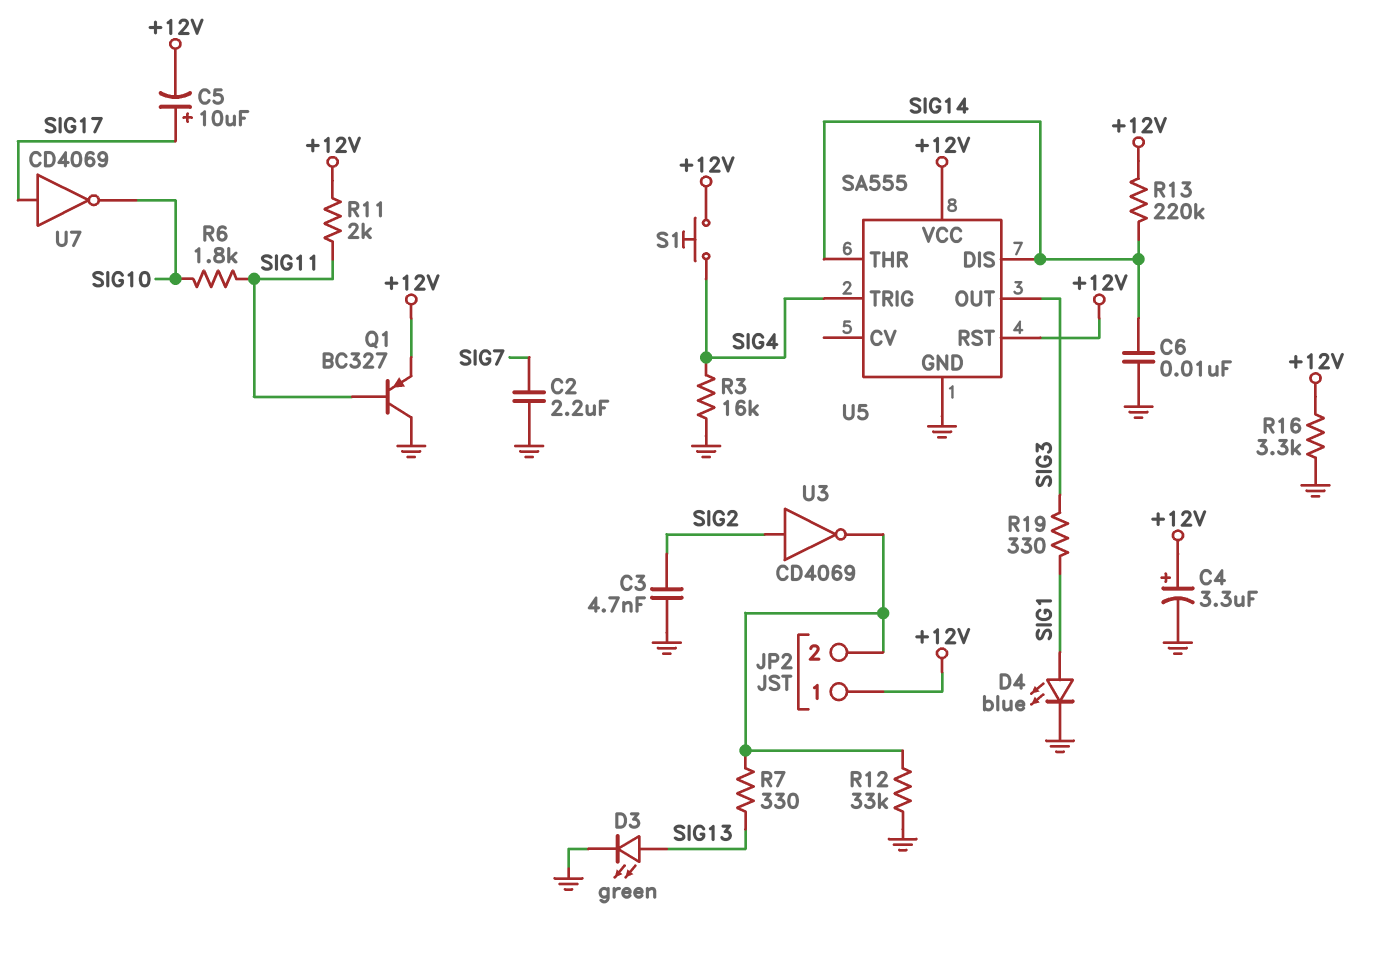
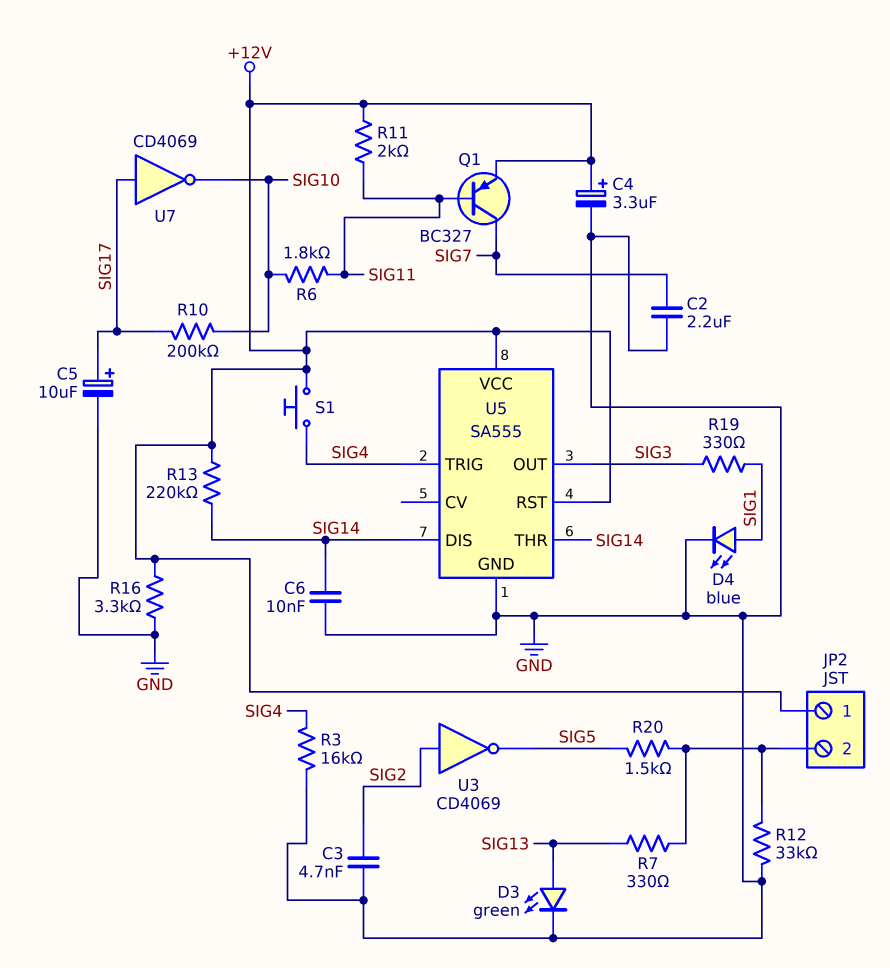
C5: 10uF (plus SIG17, minus +12V) -> 10uF (plus SIG17, minus GND)
Q1: PNP BC327 (B SIG11, C GND, E +12V) -> PNP BC327 (B SIG11, C SIG7, E +12V)
R10: none -> 200k (SIG10, SIG17)
R20: none -> 1.5k (JP2/2, SIG5)
U3: NOT CD4069 (in SIG2, out JP2/2) -> NOT CD4069 (in SIG2, out SIG5)

